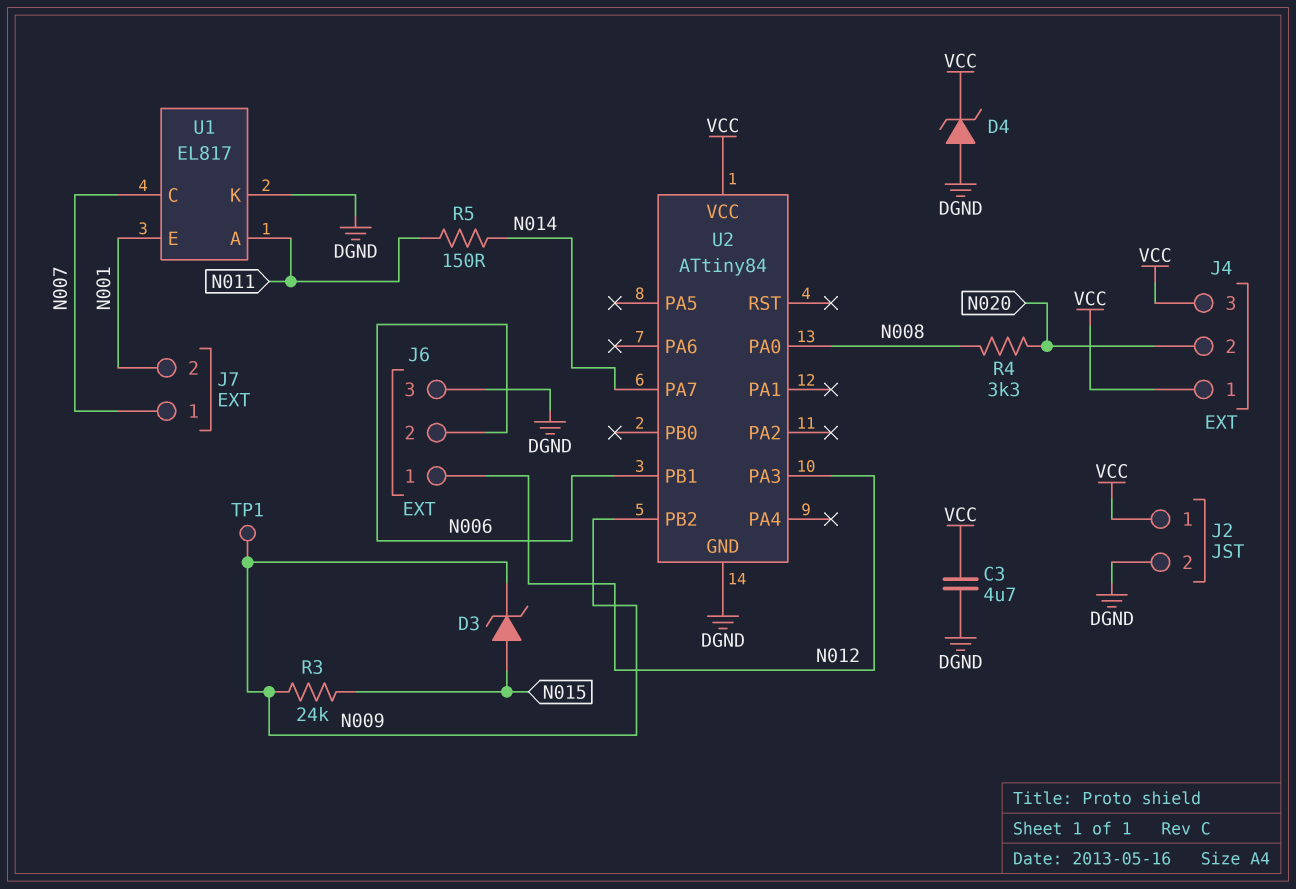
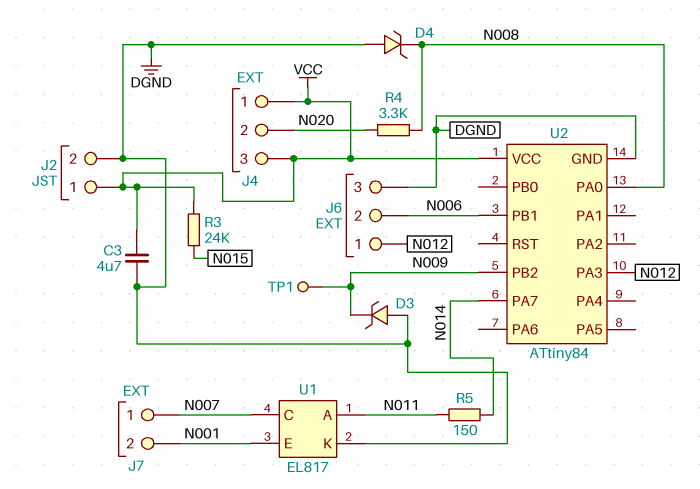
D3: zener (A N015, K N009) -> zener (A DGND, K N009)
D4: zener (A DGND, K VCC) -> zener (A DGND, K N008)
R3: 24k (N009, N015) -> 24k (N015, VCC)

